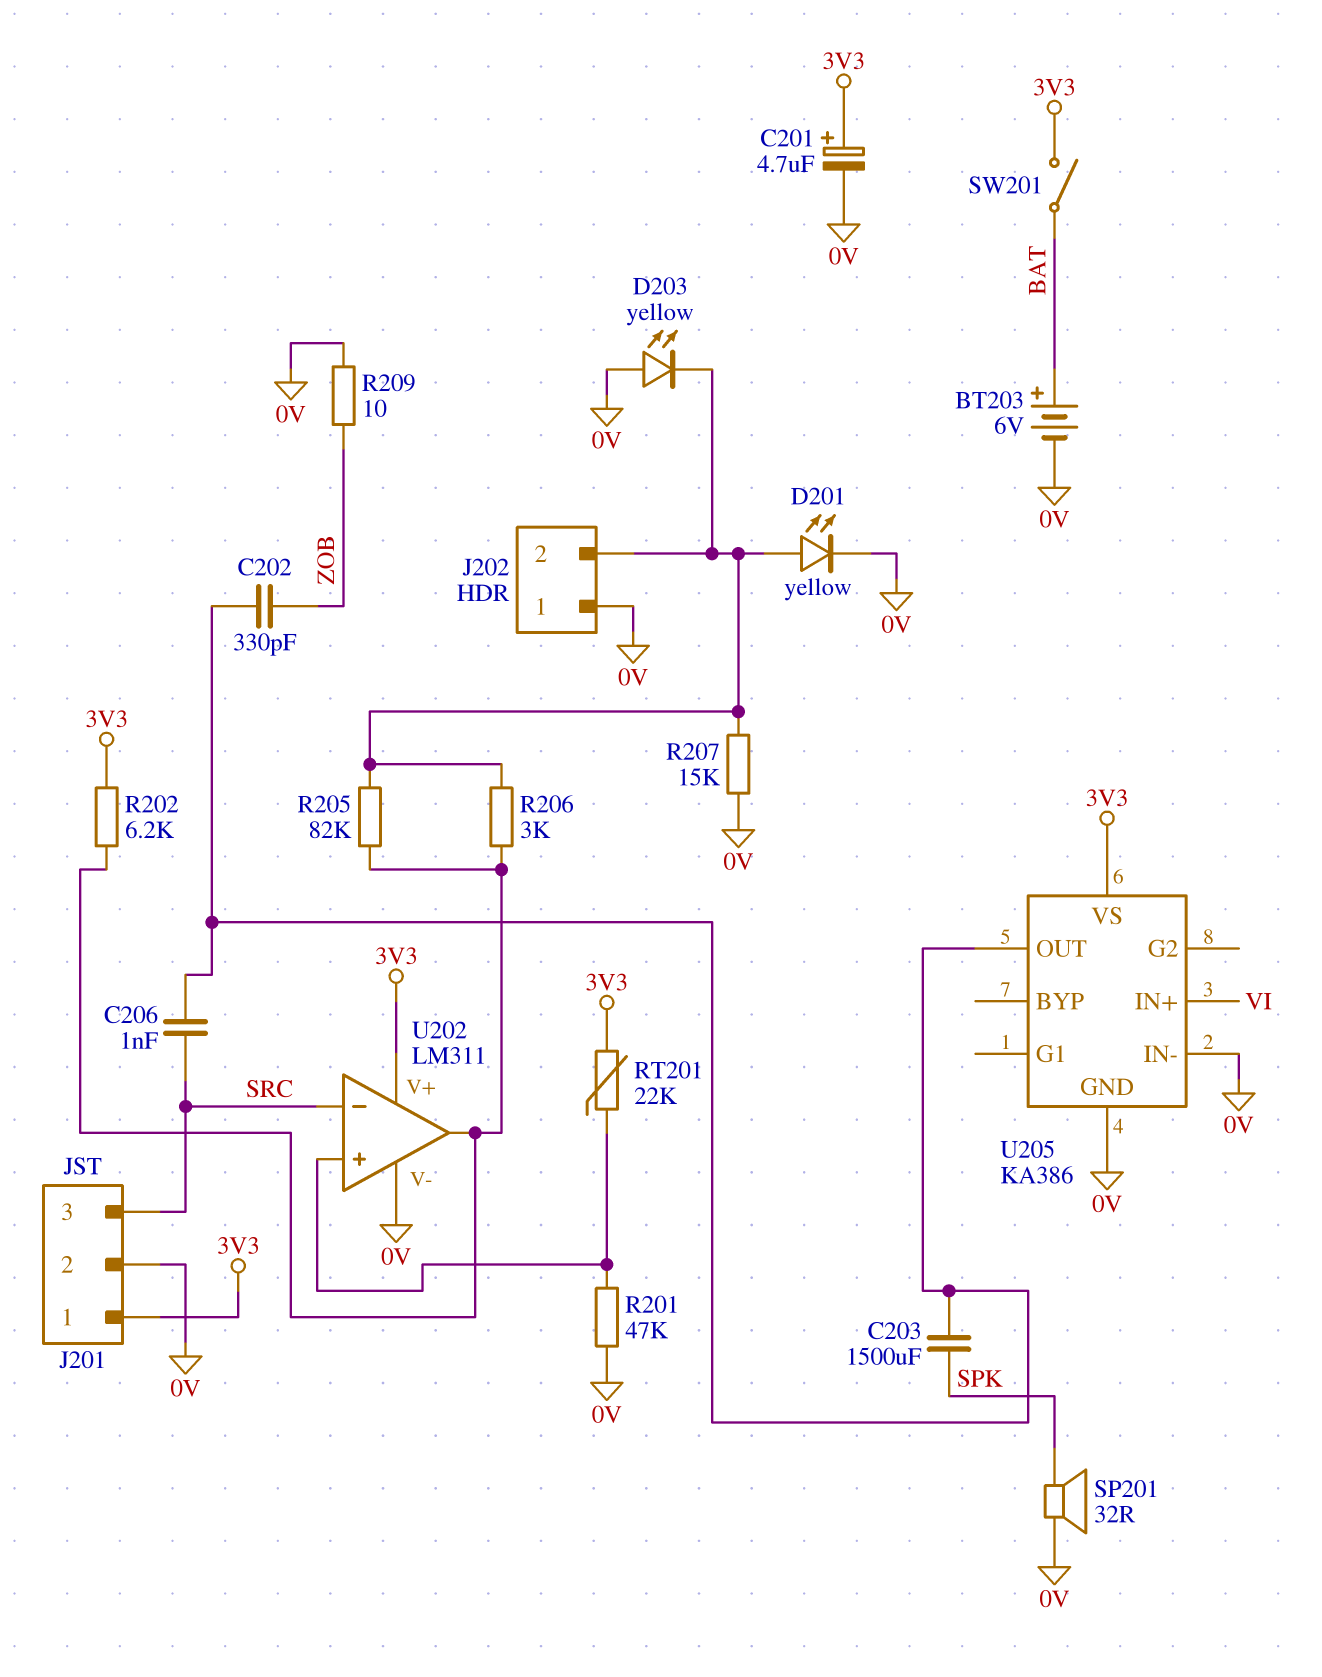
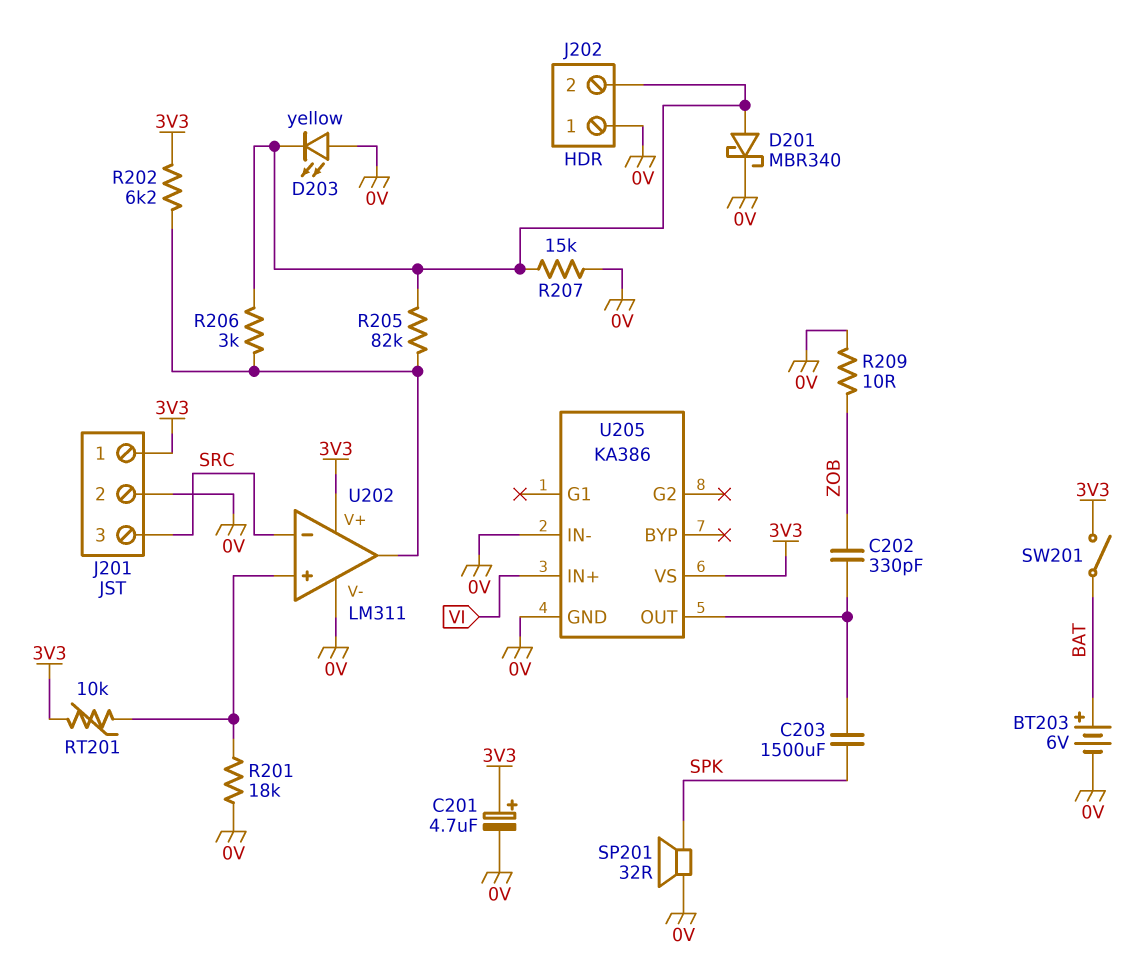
C206: 1nF (SRC, U205/OUT) -> none
D201: LED yellow (A J202/2, K 0V) -> schottky MBR340 (A J202/2, K 0V)
R201: 47k (0V, U202/in+) -> 18k (0V, U202/in+)
RT201: 22k (3V3, U202/in+) -> 10k (3V3, U202/in+)

